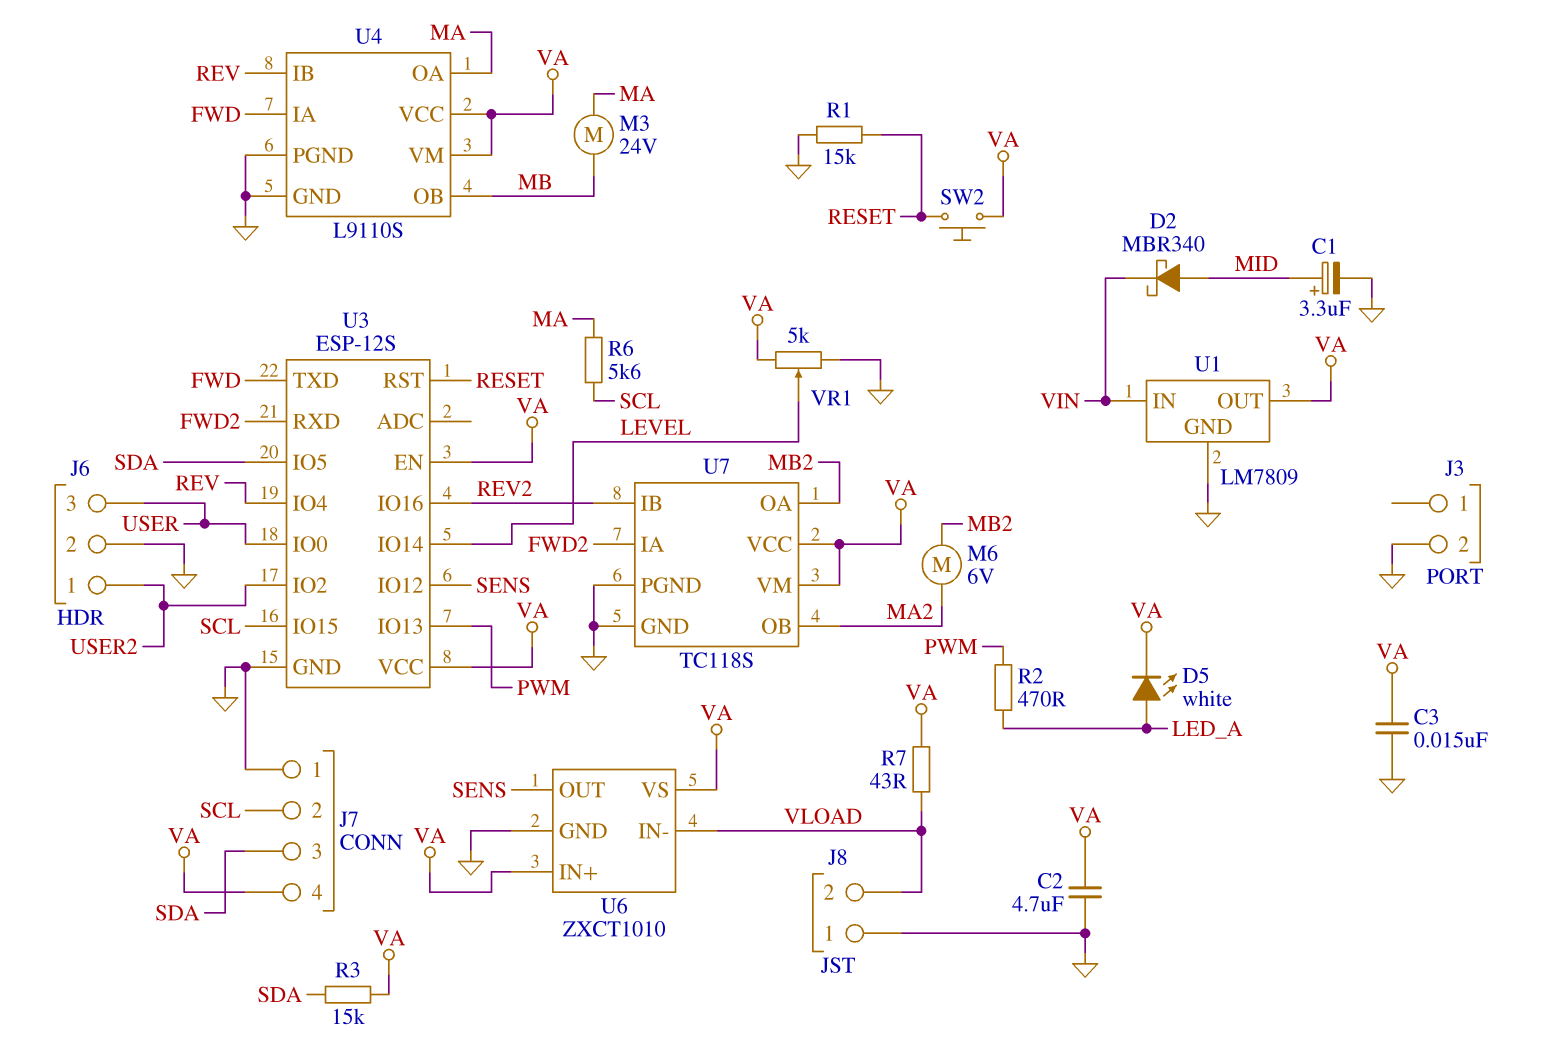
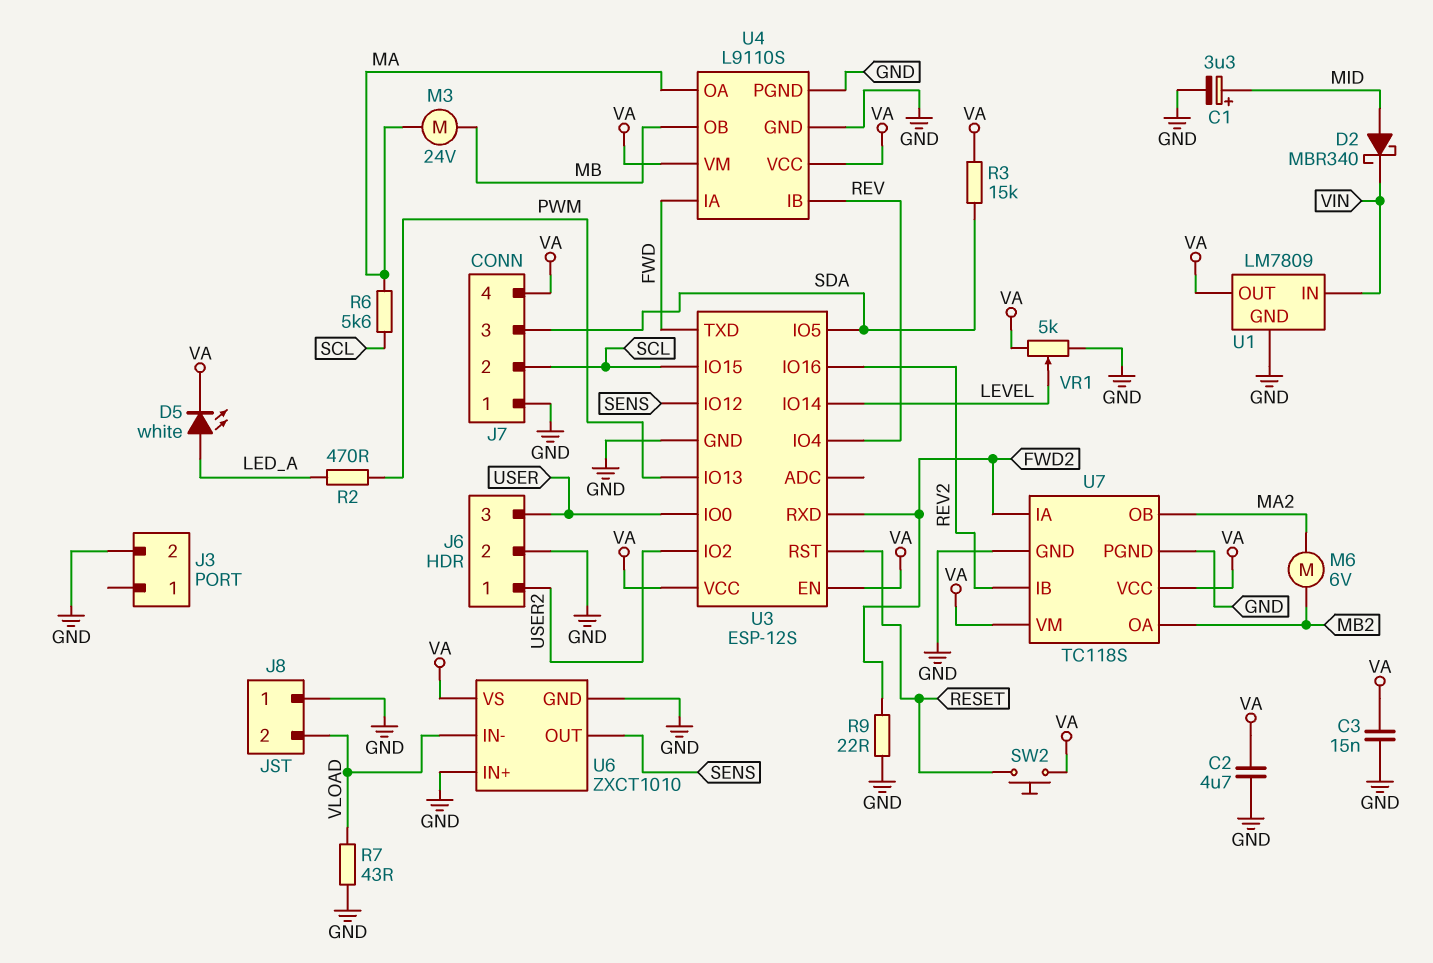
R1: 15k (GND, RESET) -> none
R7: 43 (VA, VLOAD) -> 43 (GND, VLOAD)
R9: none -> 22 (FWD2, GND)
U6 pin IN+: VA -> GND

